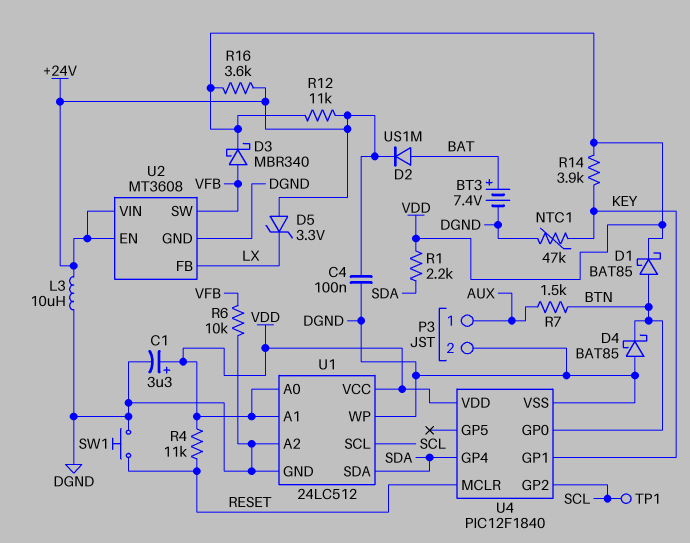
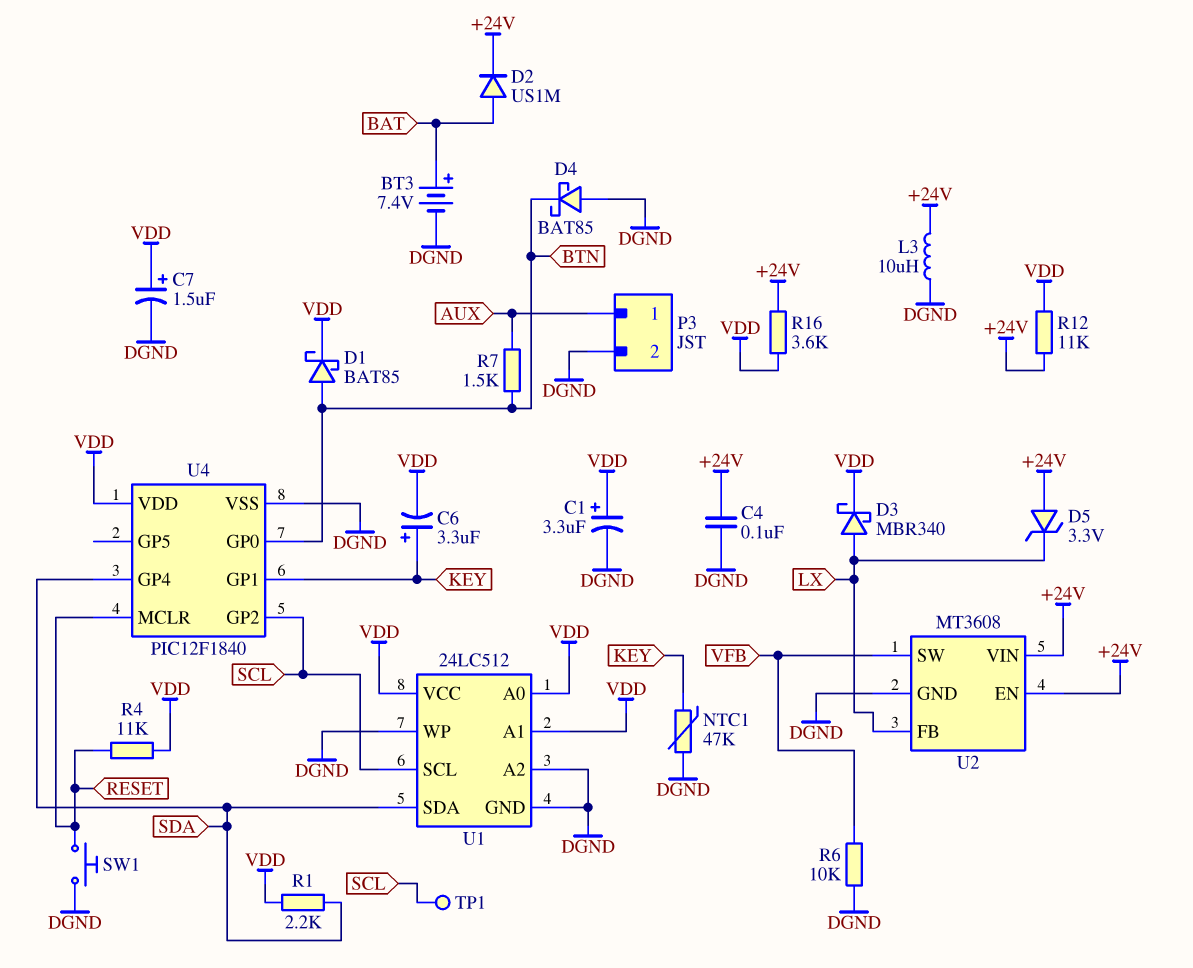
C6: none -> 3.3uF (plus KEY, minus VDD)
C7: none -> 1.5uF (plus VDD, minus DGND)
D3: schottky MBR340 (A VFB, K VDD) -> schottky MBR340 (A LX, K VDD)
R14: 3.9k (KEY, VDD) -> none

